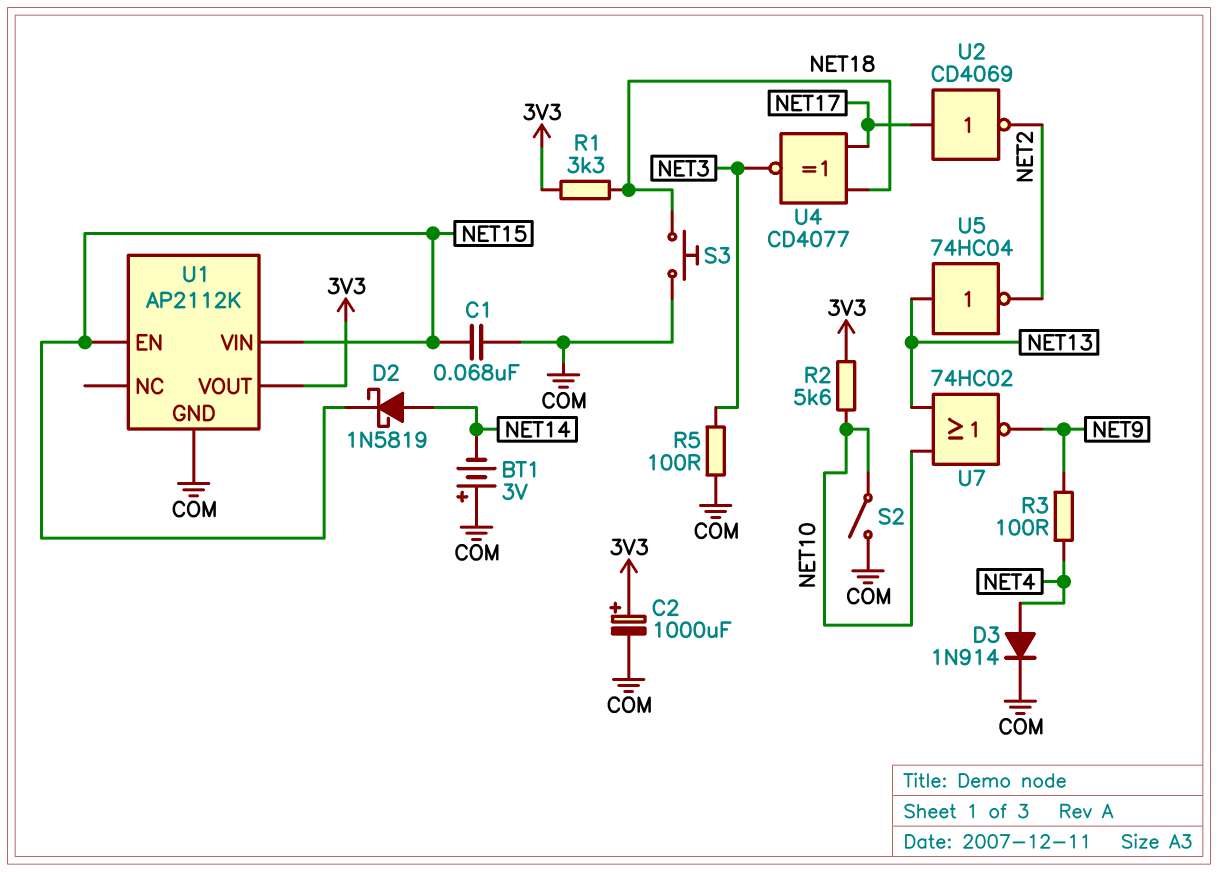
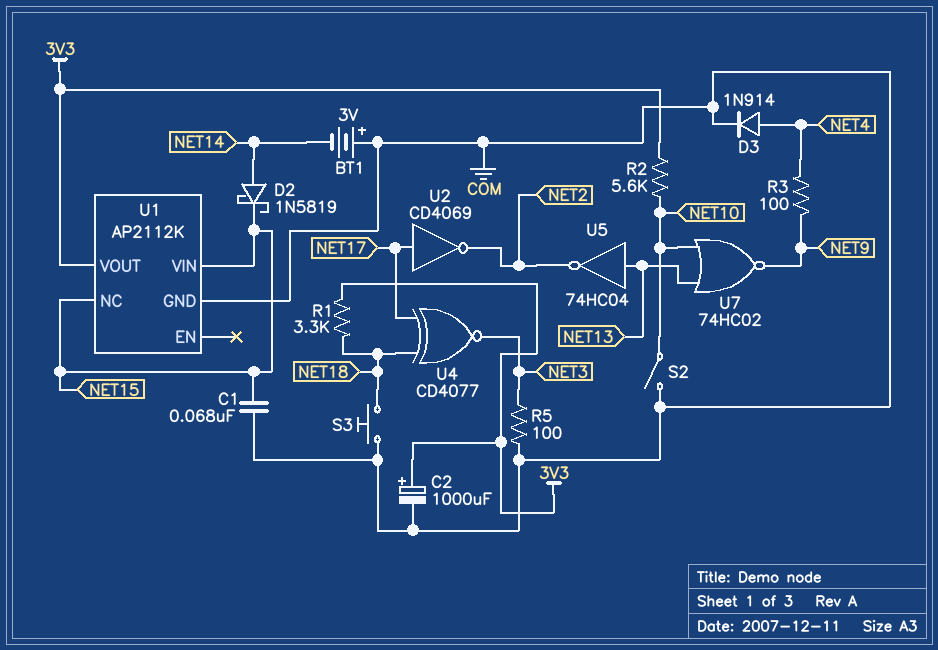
U1 pin EN: NET15 -> none
U1 pin NC: none -> NET15

